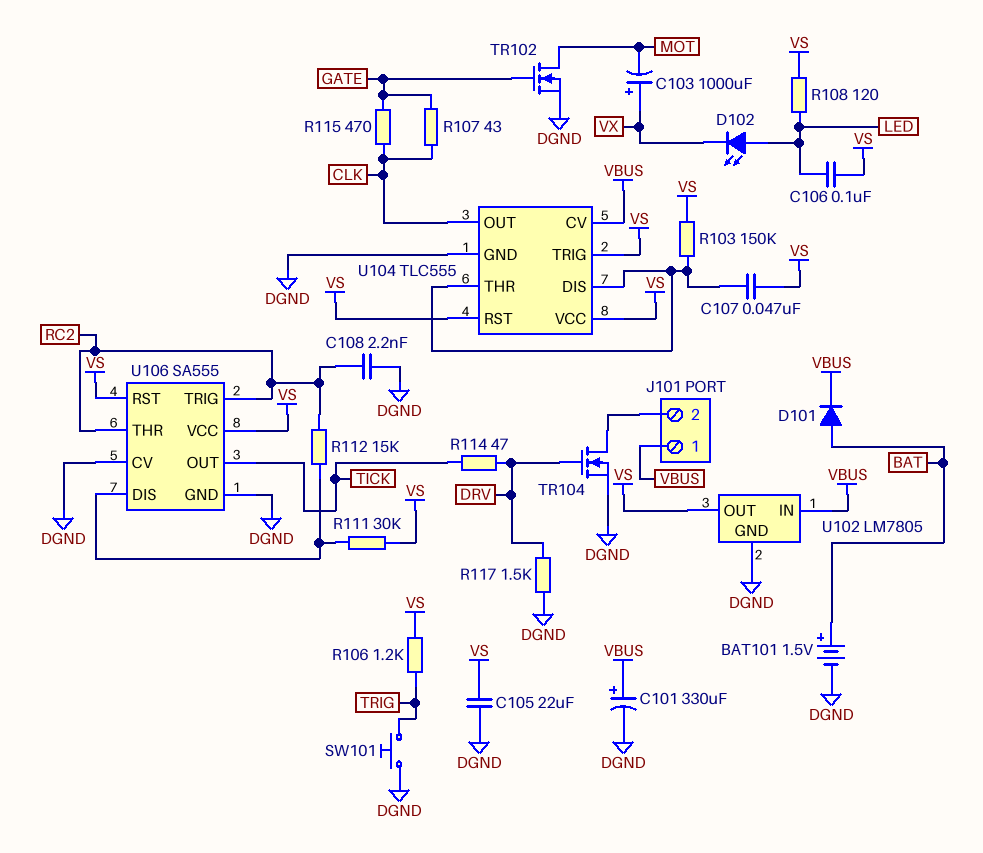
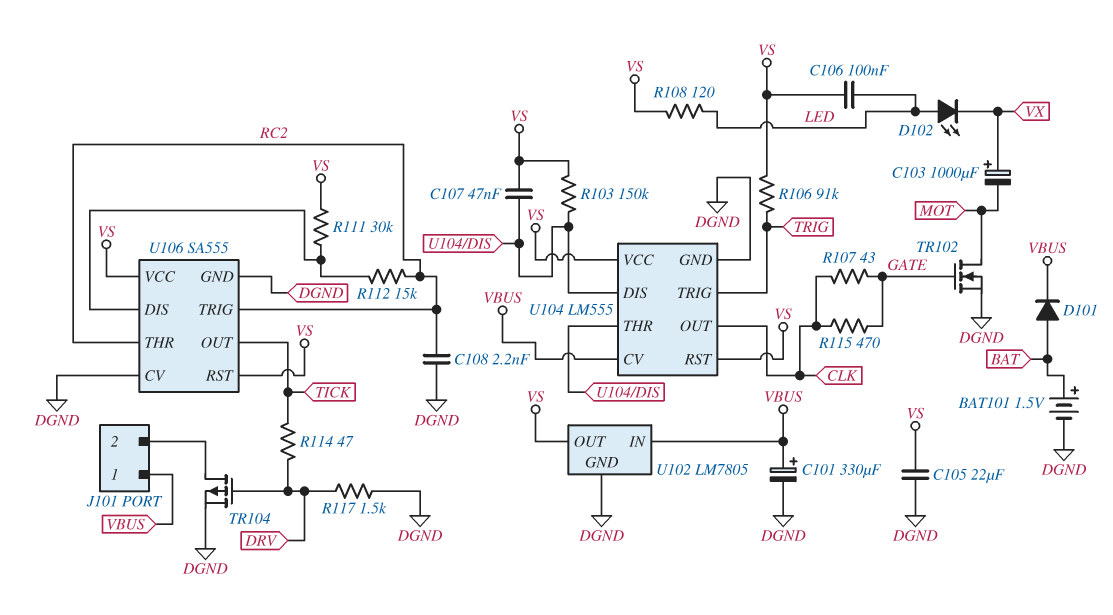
R106: 1.2k (TRIG, VS) -> 91k (TRIG, VS)
SW101: button (DGND, TRIG) -> none
TR104: NMOS (G DRV, D J101/2, S DGND) -> PMOS (G DRV, D J101/2, S DGND)
U104: TLC555 -> LM555
U104 pin TRIG: VS -> TRIG

